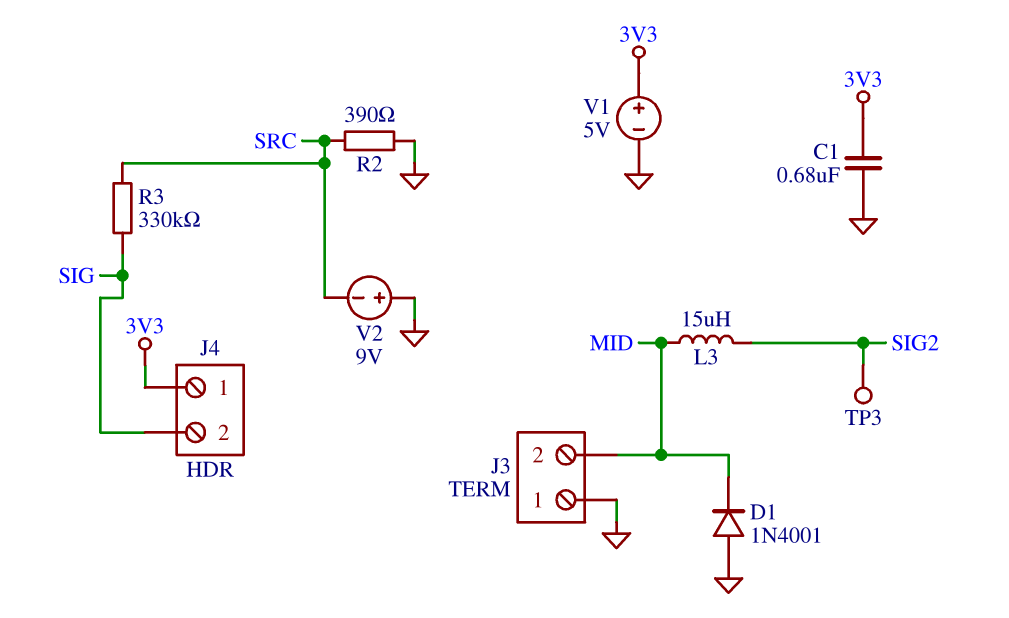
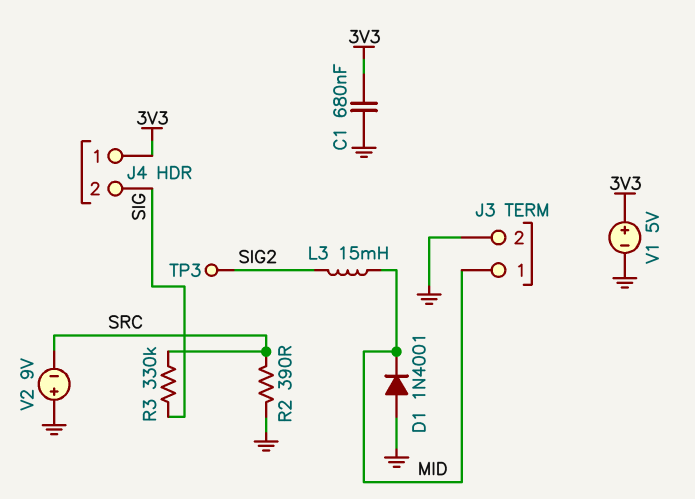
J3 pin 1: GND -> MID
J3 pin 2: MID -> GND
L3: 15uH (MID, SIG2) -> 15mH (MID, SIG2)

